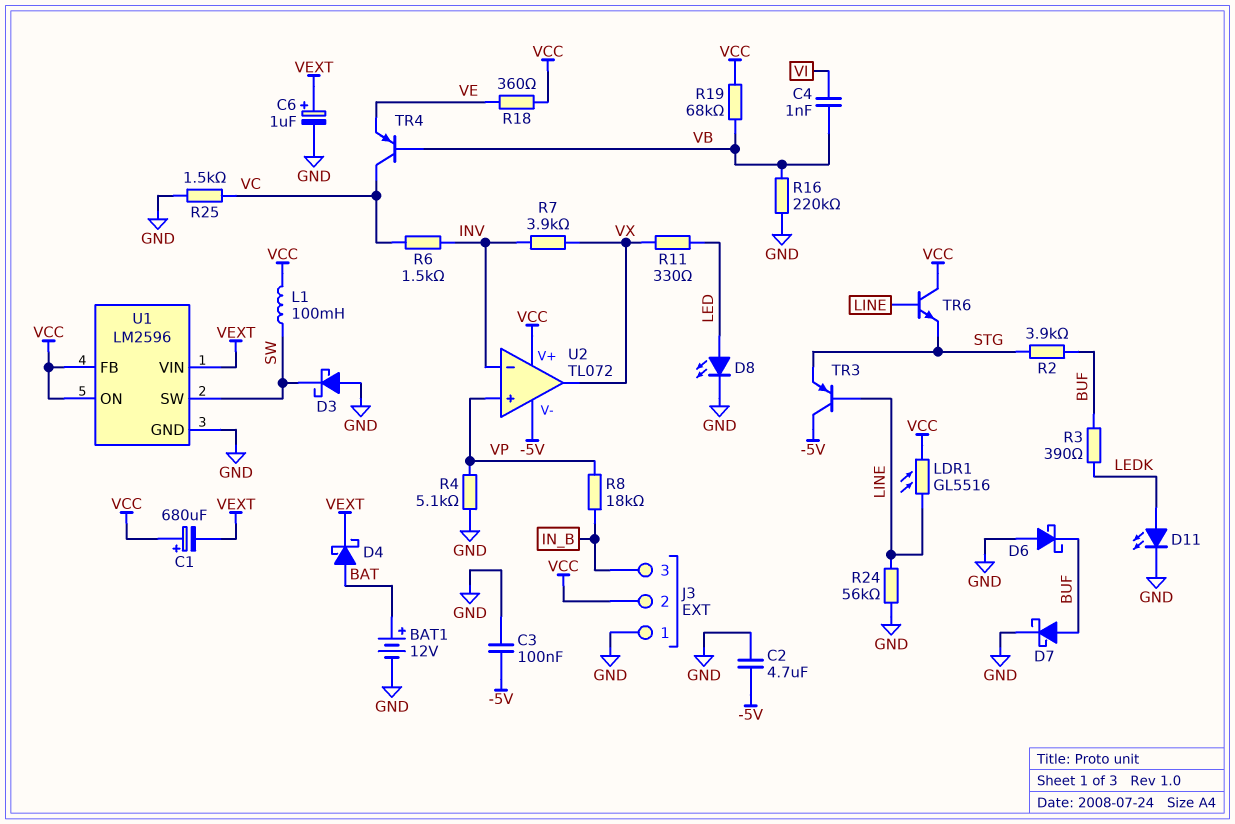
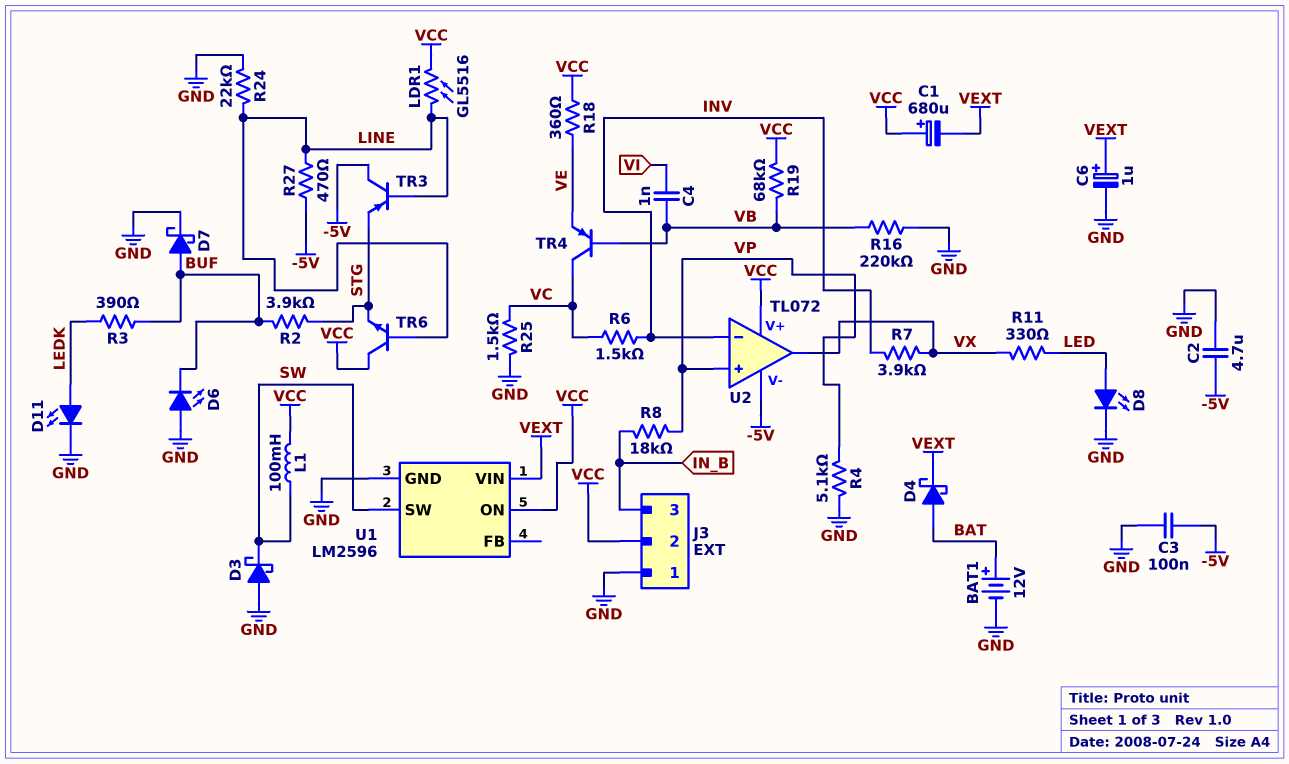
D6: schottky (A GND, K BUF) -> LED (A GND, K BUF)
R24: 56k (GND, LINE) -> 22k (GND, LINE)
R27: none -> 470 (-5V, LINE)
U1 pin FB: VCC -> none

